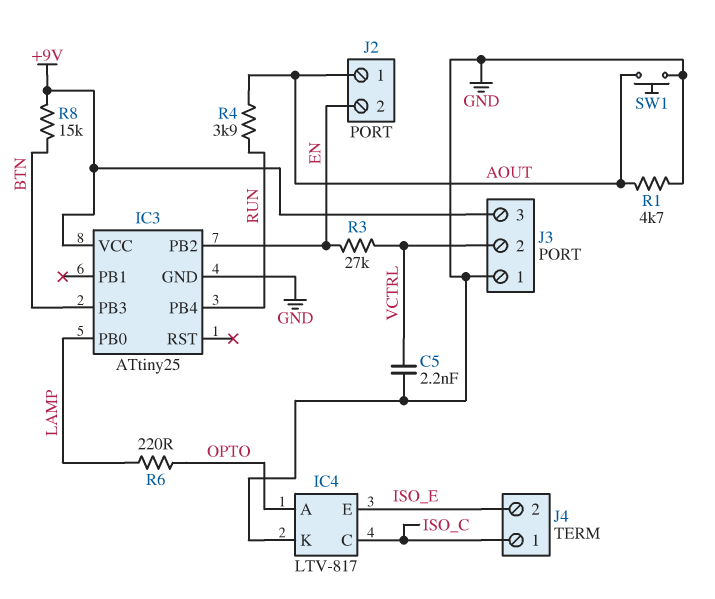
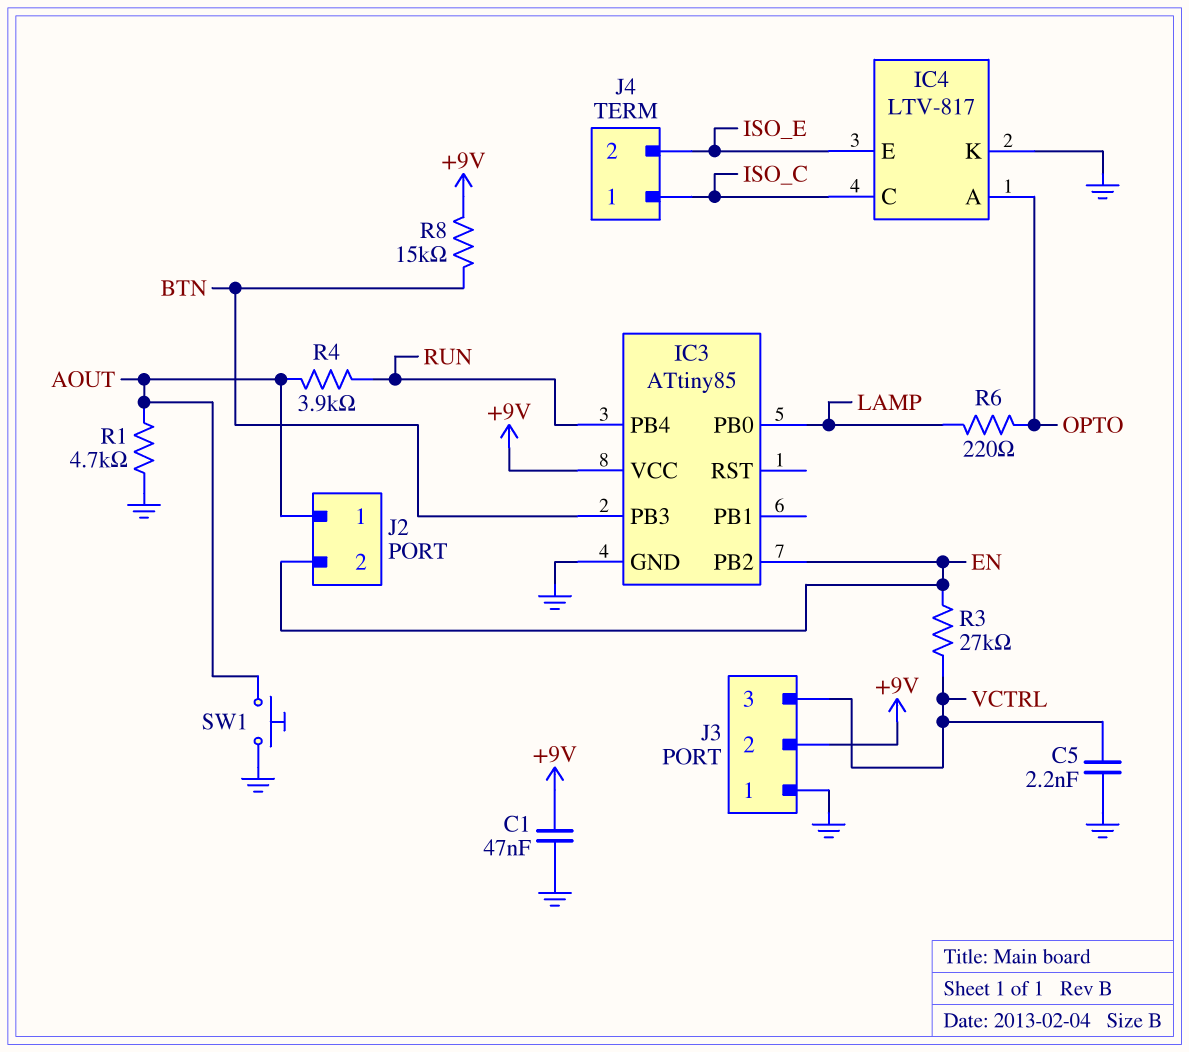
C1: none -> 47nF (+9V, GND)
IC3: ATtiny25 -> ATtiny85
J3 pin 2: VCTRL -> +9V
J3 pin 3: +9V -> VCTRL

